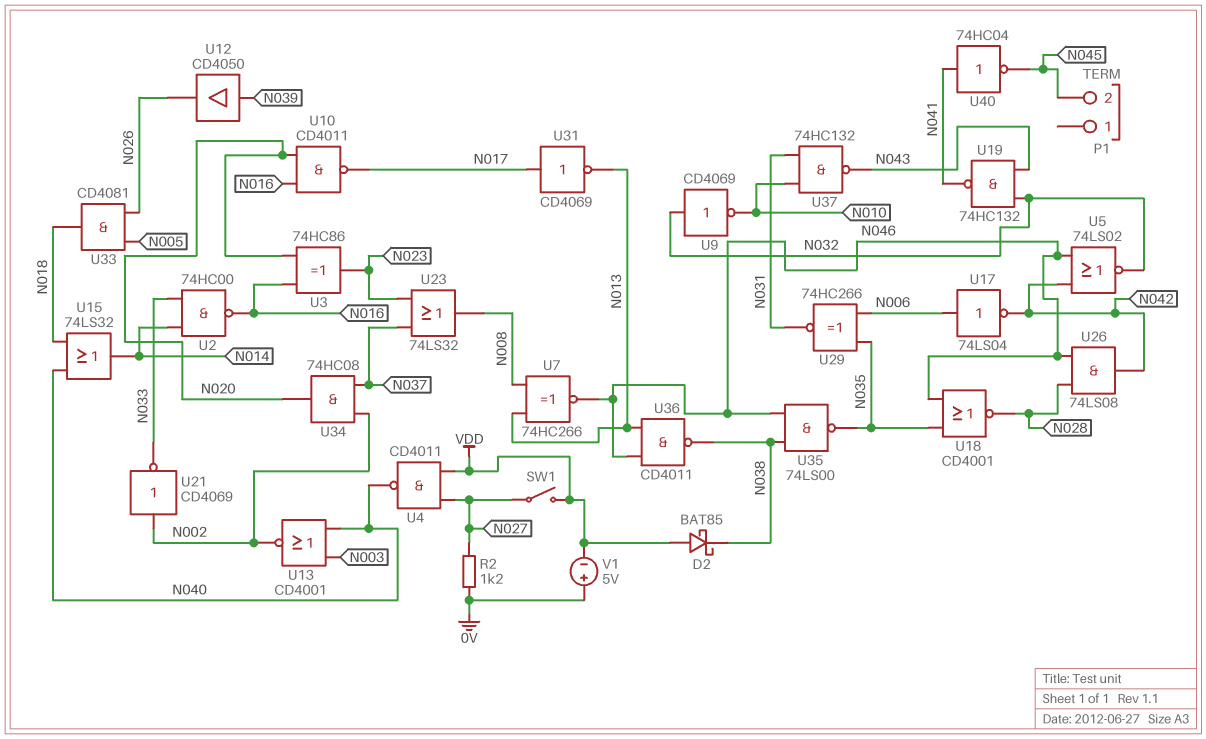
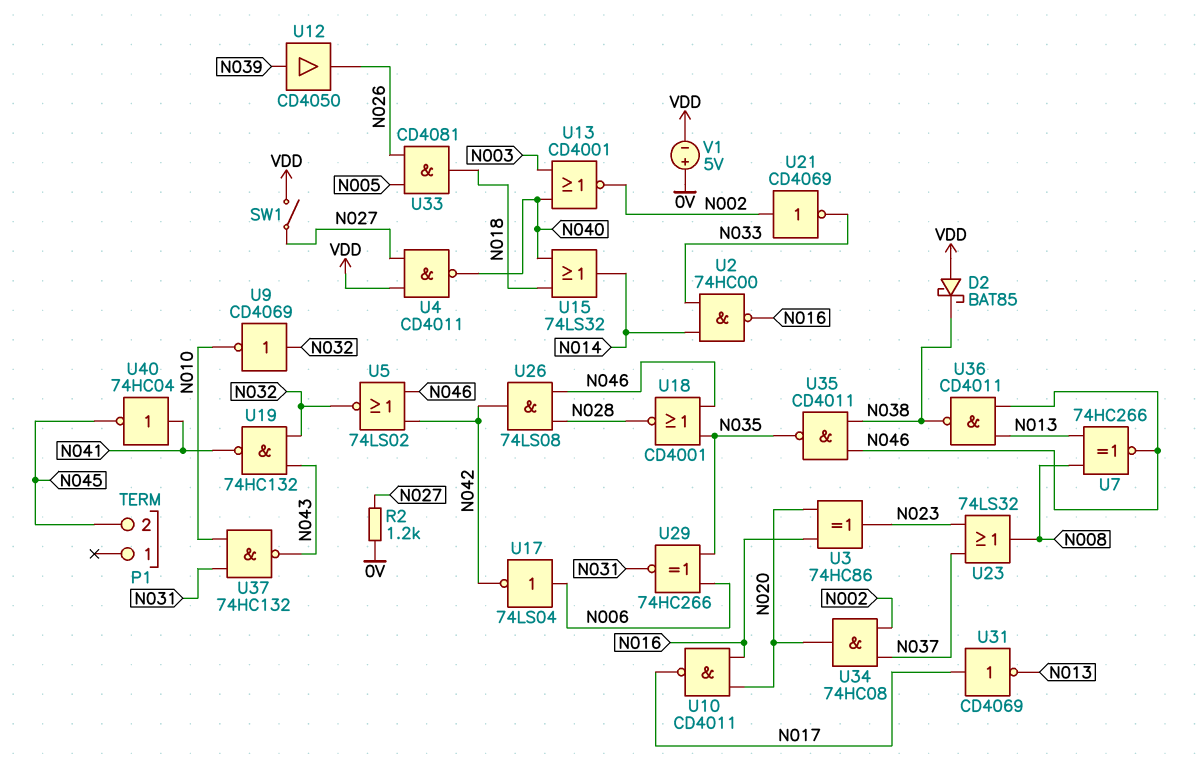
U35: NAND 74LS00 (in N038, in N046, out N035) -> NAND CD4011 (in N038, in N046, out N035)

